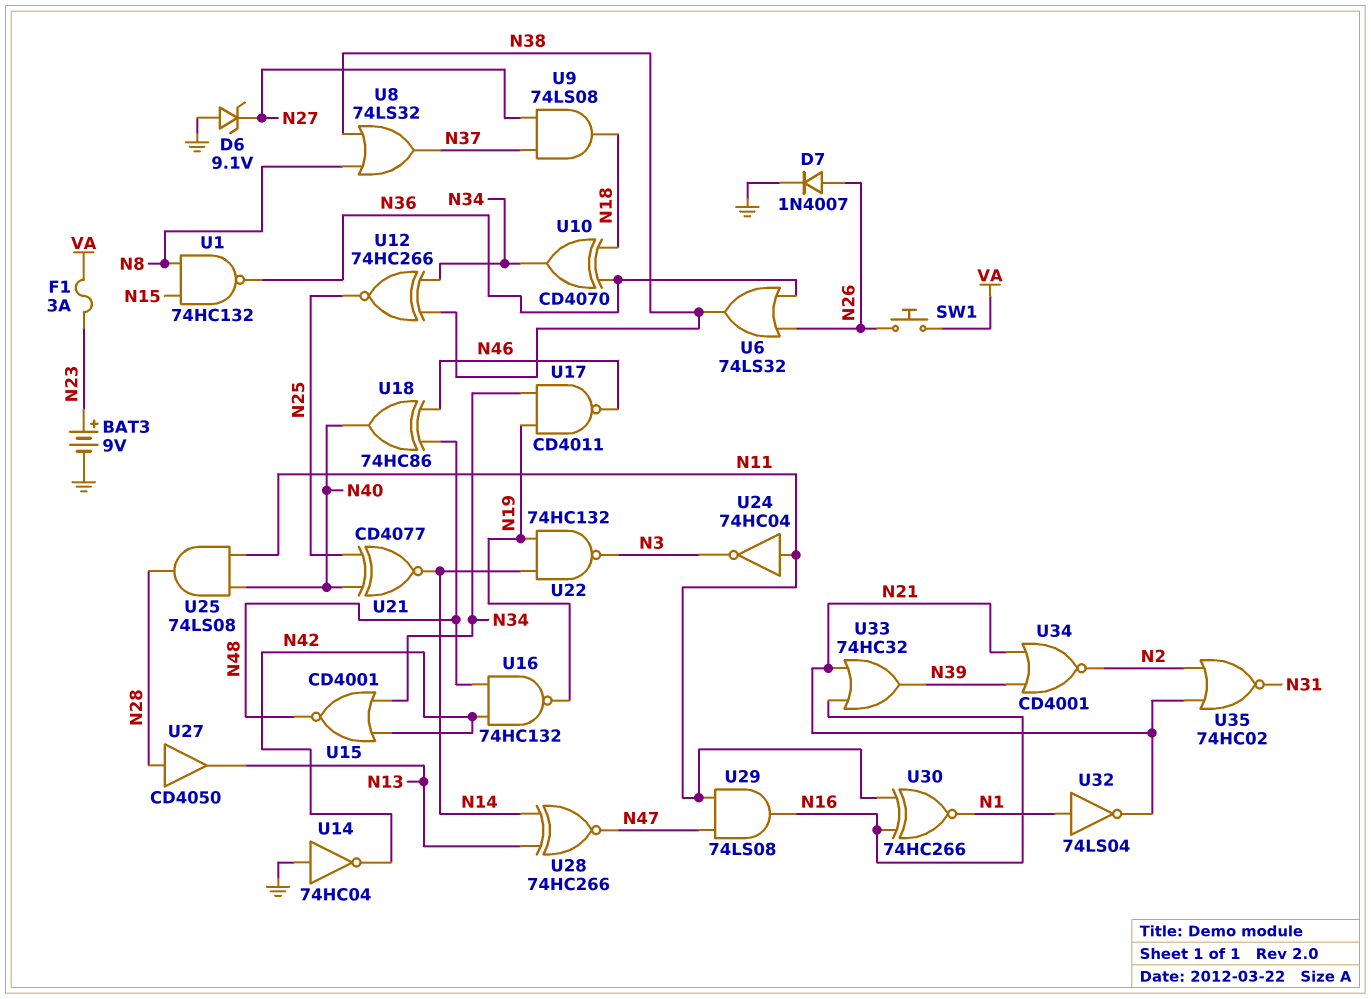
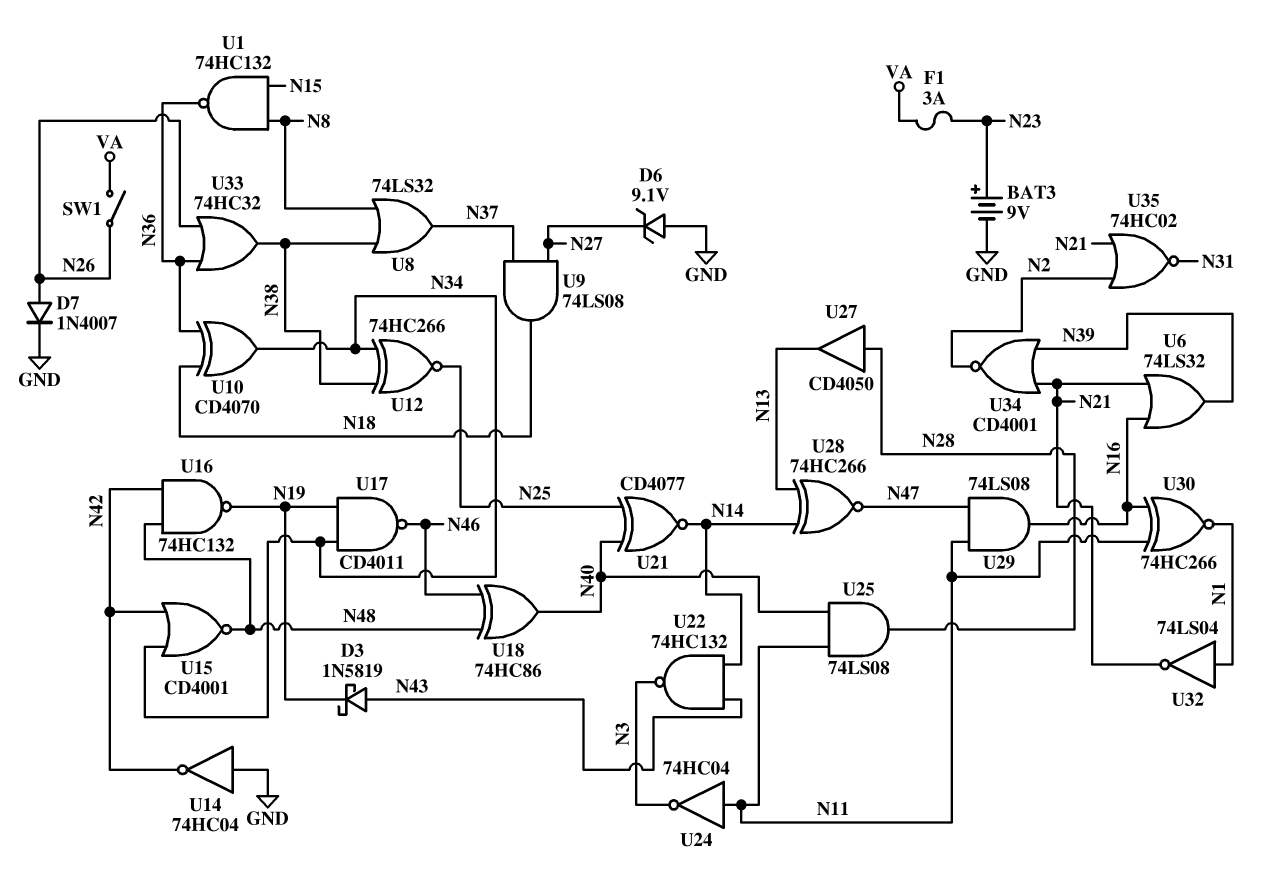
D3: none -> schottky 1N5819 (A N43, K N19)
SW1: button (N26, VA) -> switch (N26, VA)
U6: OR 74LS32 (in N26, in N36, out N38) -> OR 74LS32 (in N16, in N21, out N39)
U22: NAND 74HC132 (in N14, in N19, out N3) -> NAND 74HC132 (in N14, in N43, out N3)
U33: OR 74HC32 (in N16, in N21, out N39) -> OR 74HC32 (in N26, in N36, out N38)

